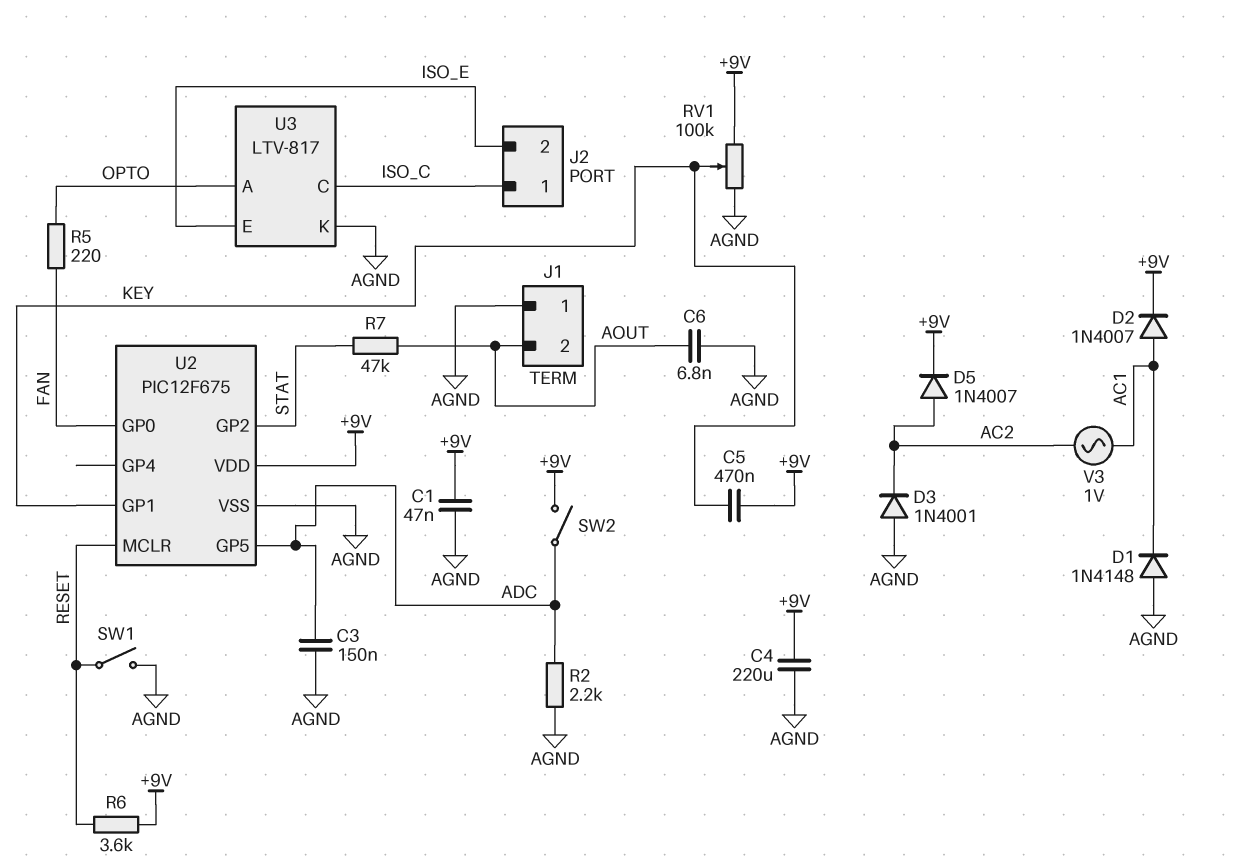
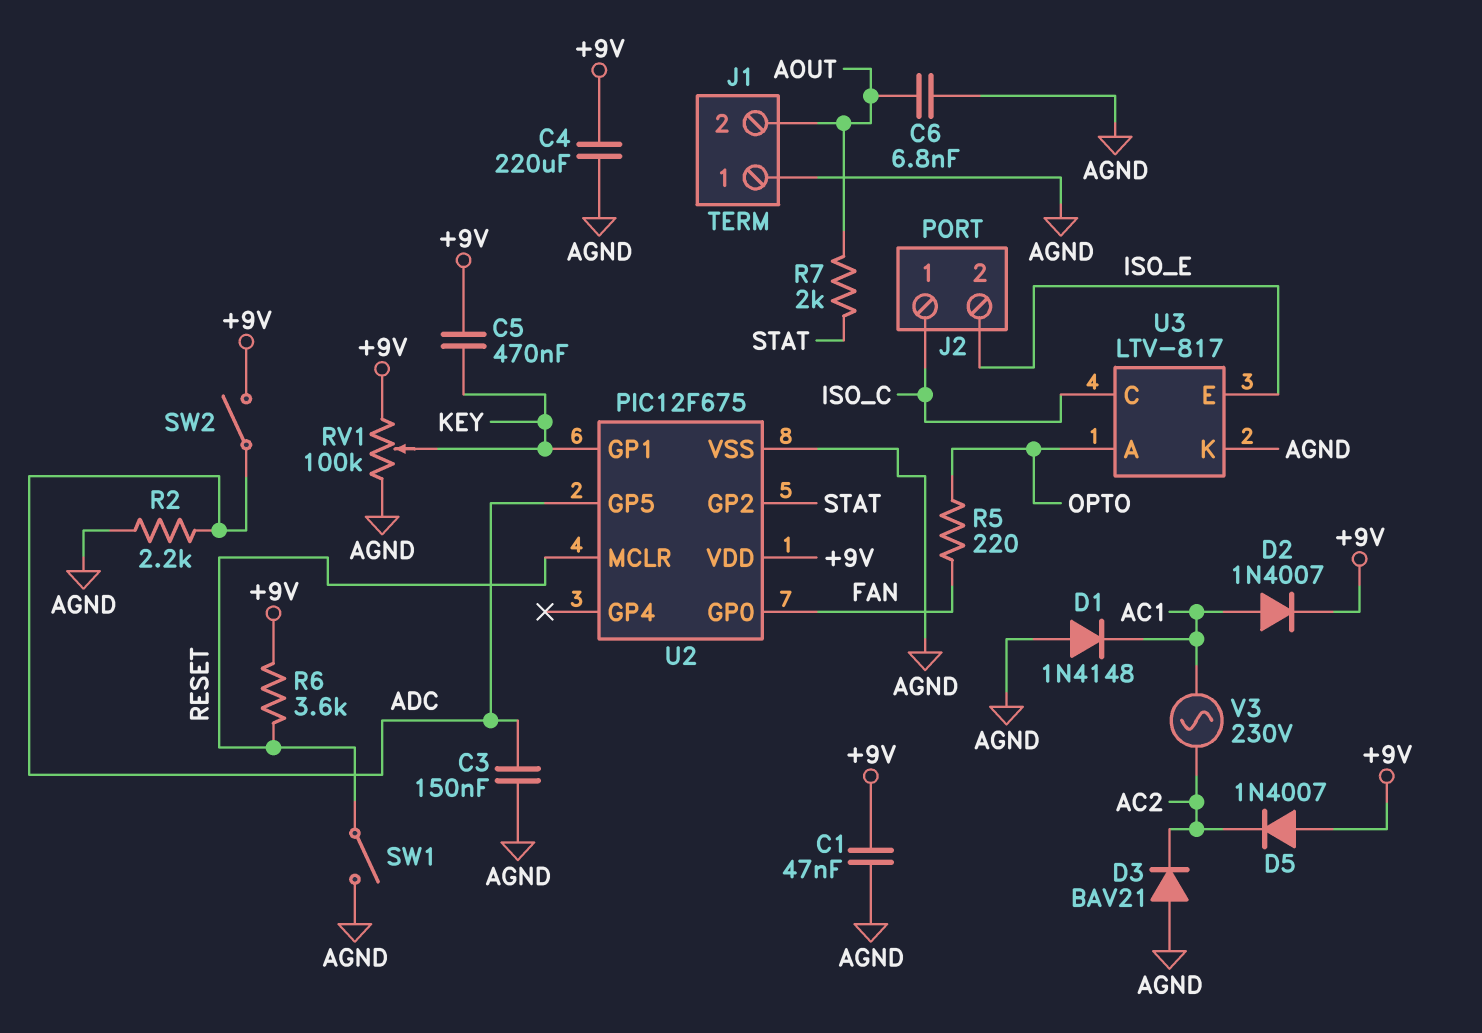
D3: diode 1N4001 (A AGND, K AC2) -> diode BAV21 (A AGND, K AC2)
D5: diode 1N4007 (A AC2, K +9V) -> diode 1N4007 (A +9V, K AC2)
R7: 47k (AOUT, STAT) -> 2k (AOUT, STAT)
V3: AC 1V (AC1, AC2) -> AC 230V (AC1, AC2)

